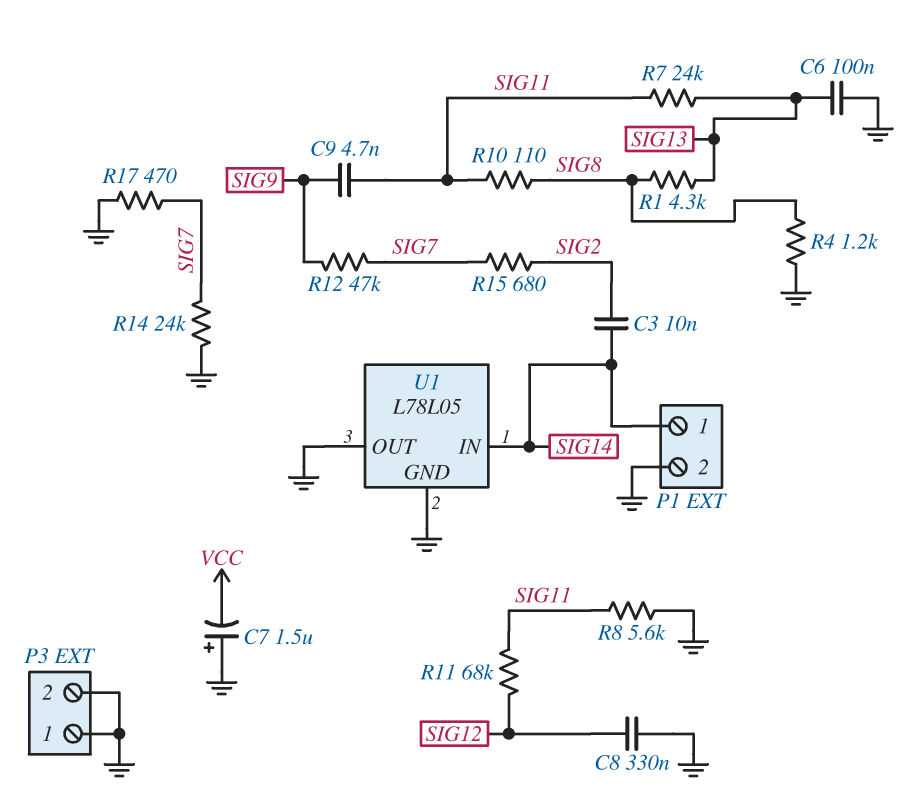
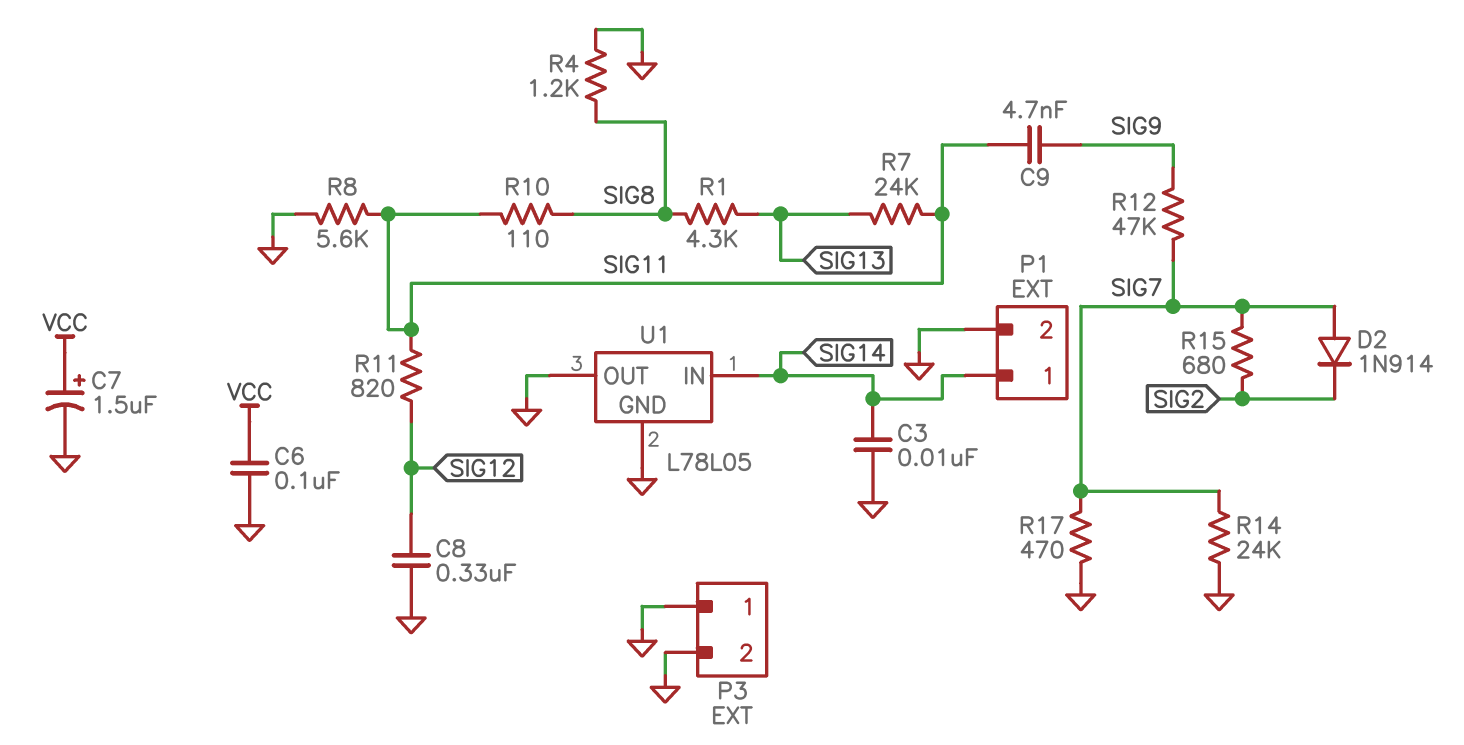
C3: 10nF (SIG2, SIG14) -> 10nF (GND, SIG14)
C6: 100nF (GND, SIG13) -> 100nF (GND, VCC)
C7: 1.5uF (plus GND, minus VCC) -> 1.5uF (plus VCC, minus GND)
D2: none -> diode 1N914 (A SIG7, K SIG2)
R11: 68k (SIG11, SIG12) -> 820 (SIG11, SIG12)

